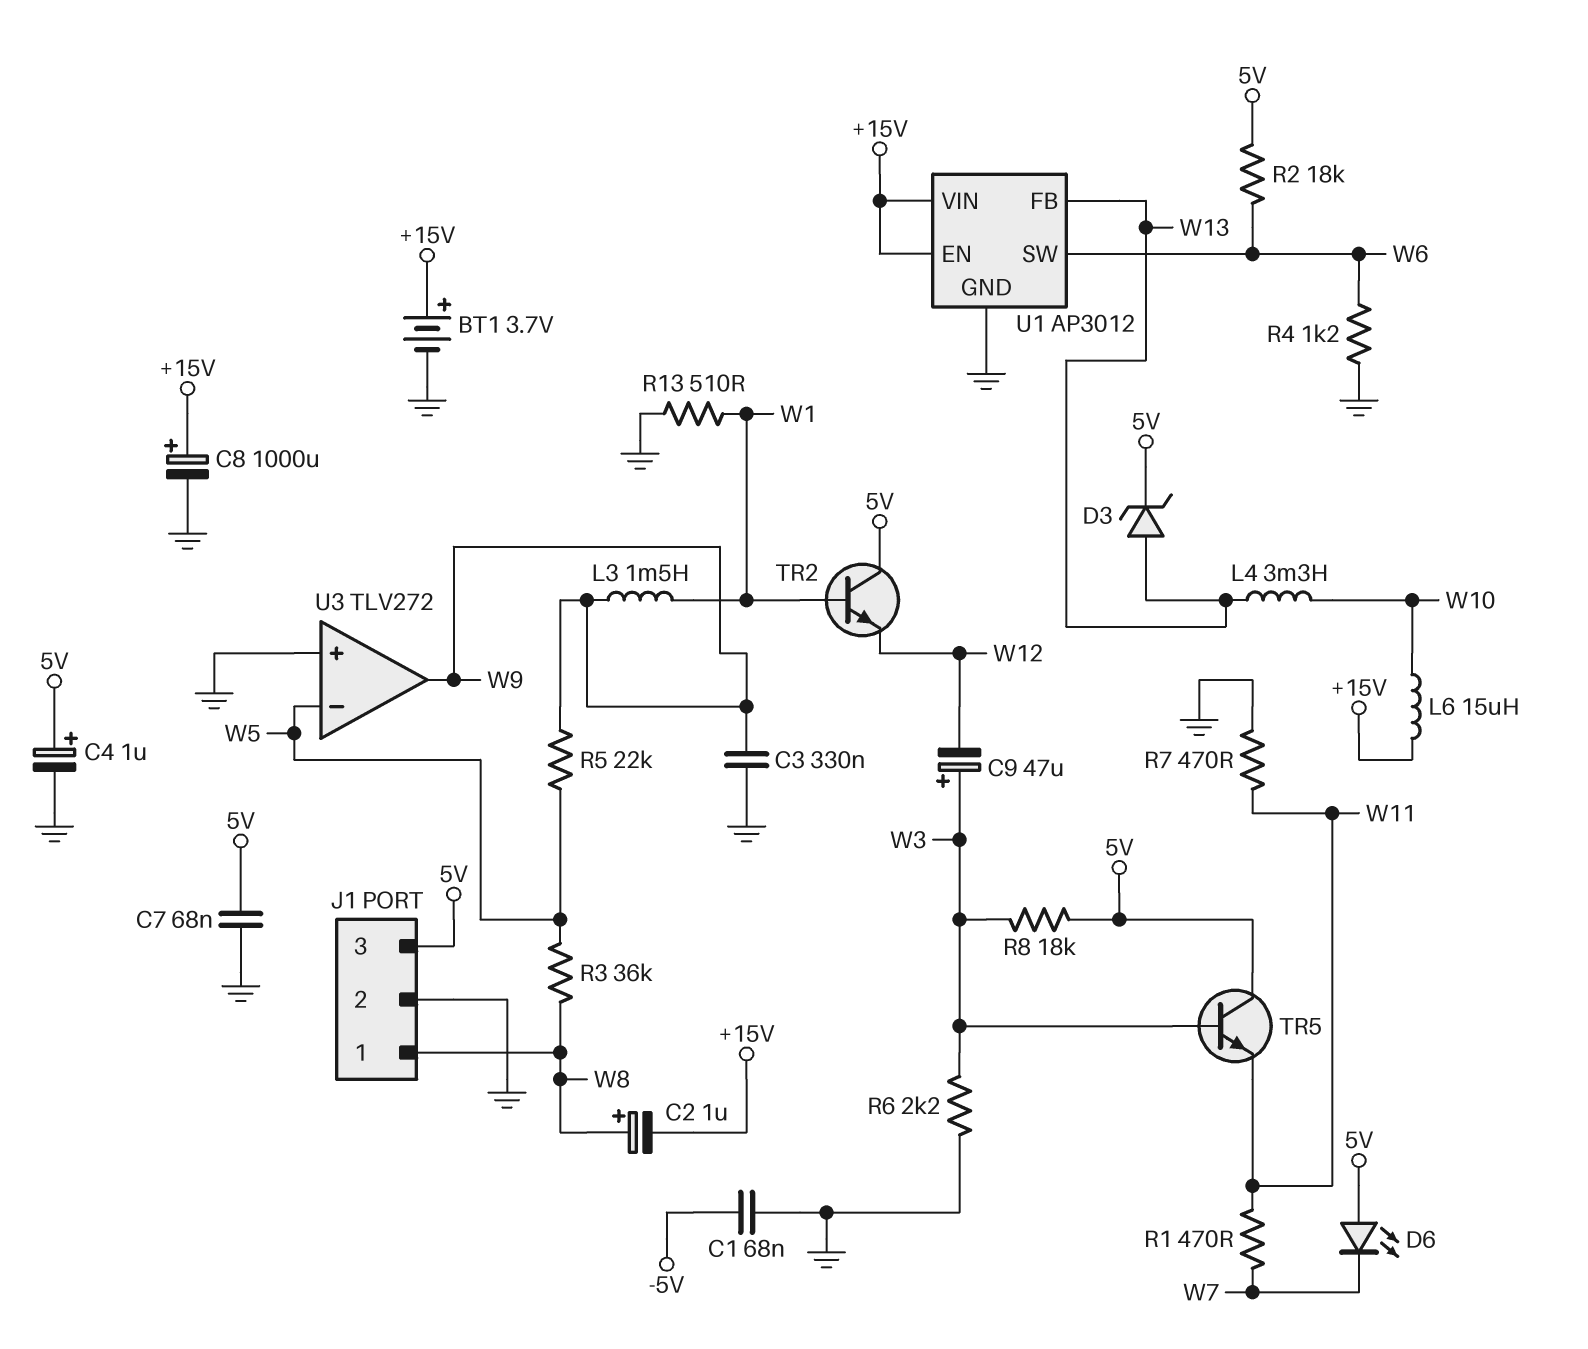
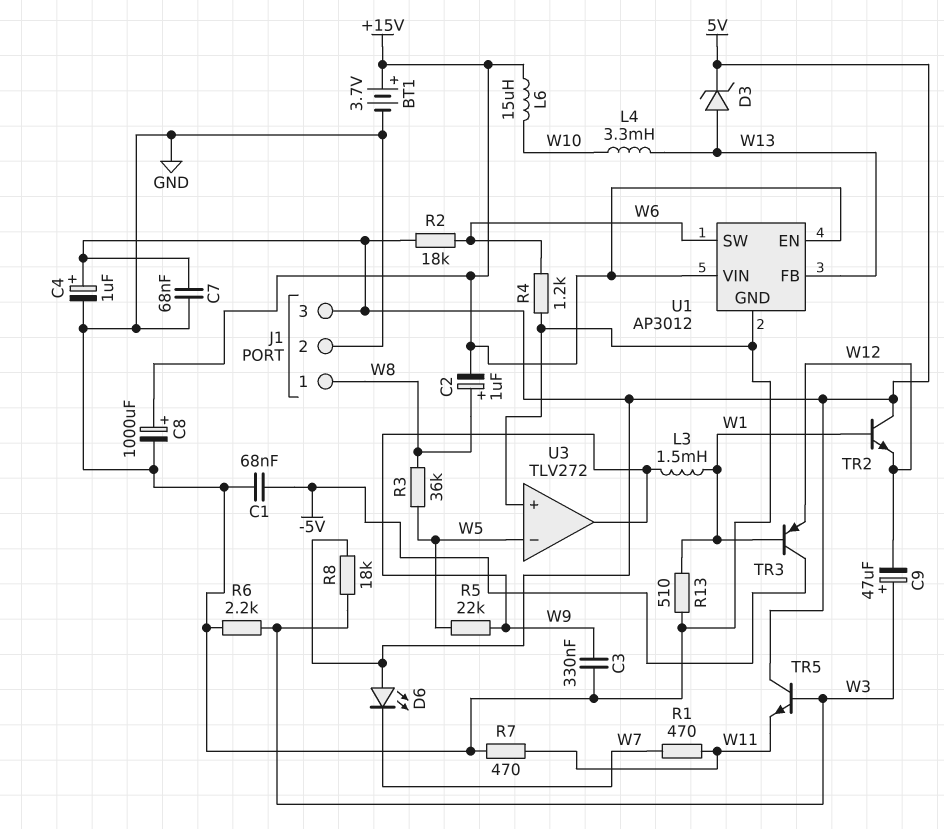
TR3: none -> PNP (B W1, C -5V, E W12)

